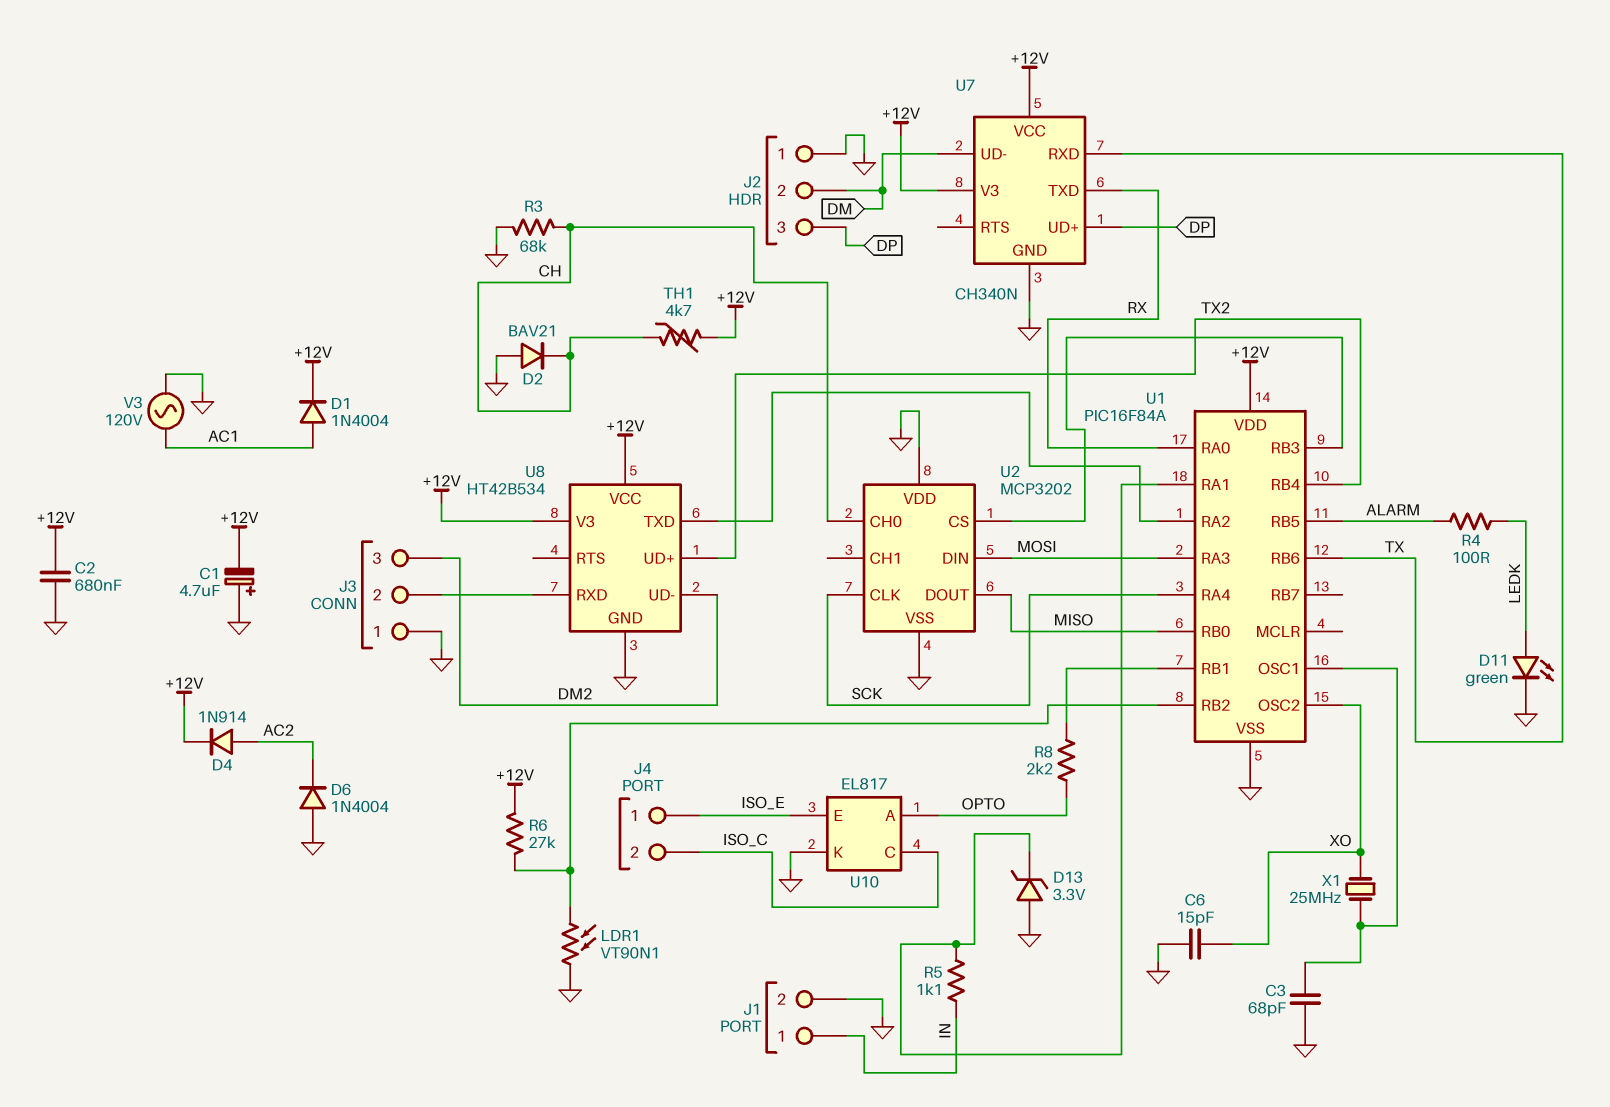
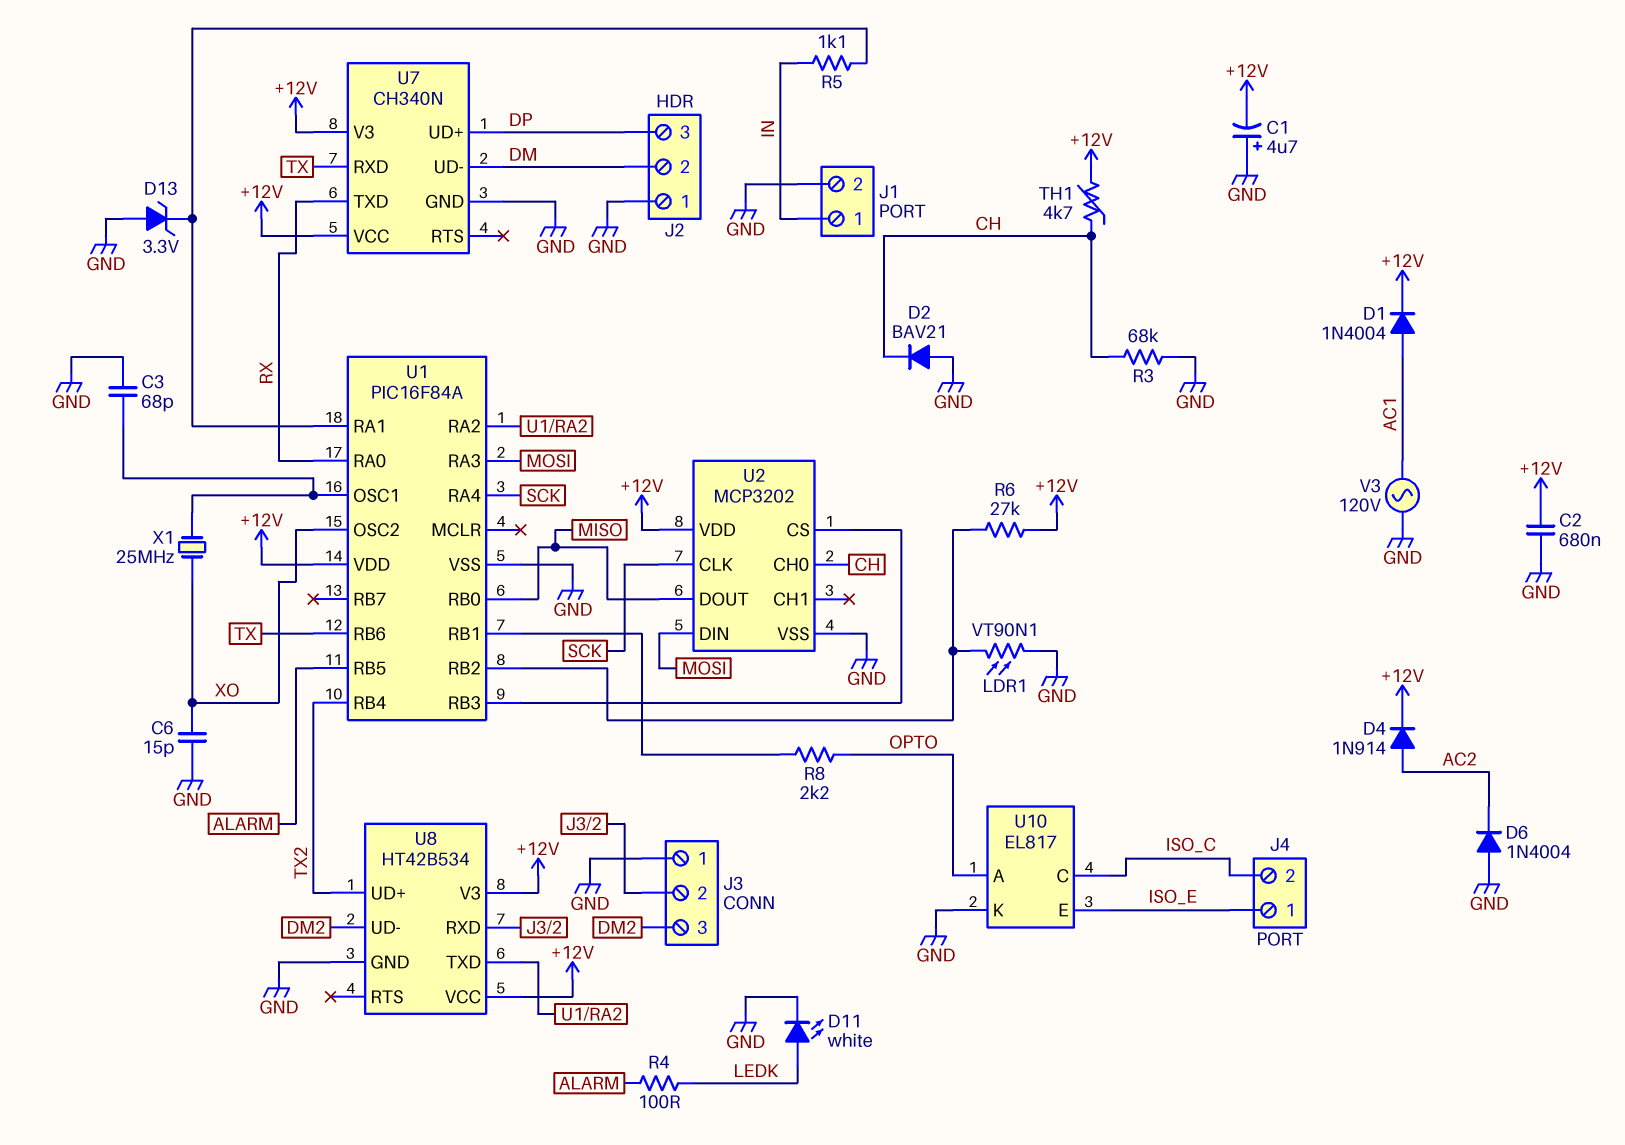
D11: LED green (A LEDK, K GND) -> LED white (A LEDK, K GND)
U2 pin VDD: GND -> +12V

